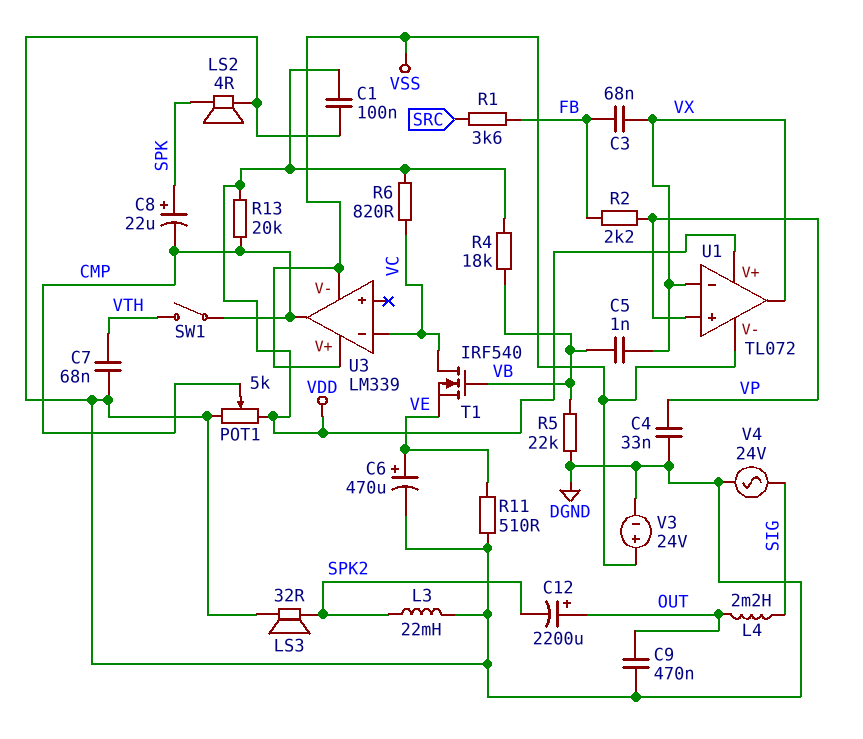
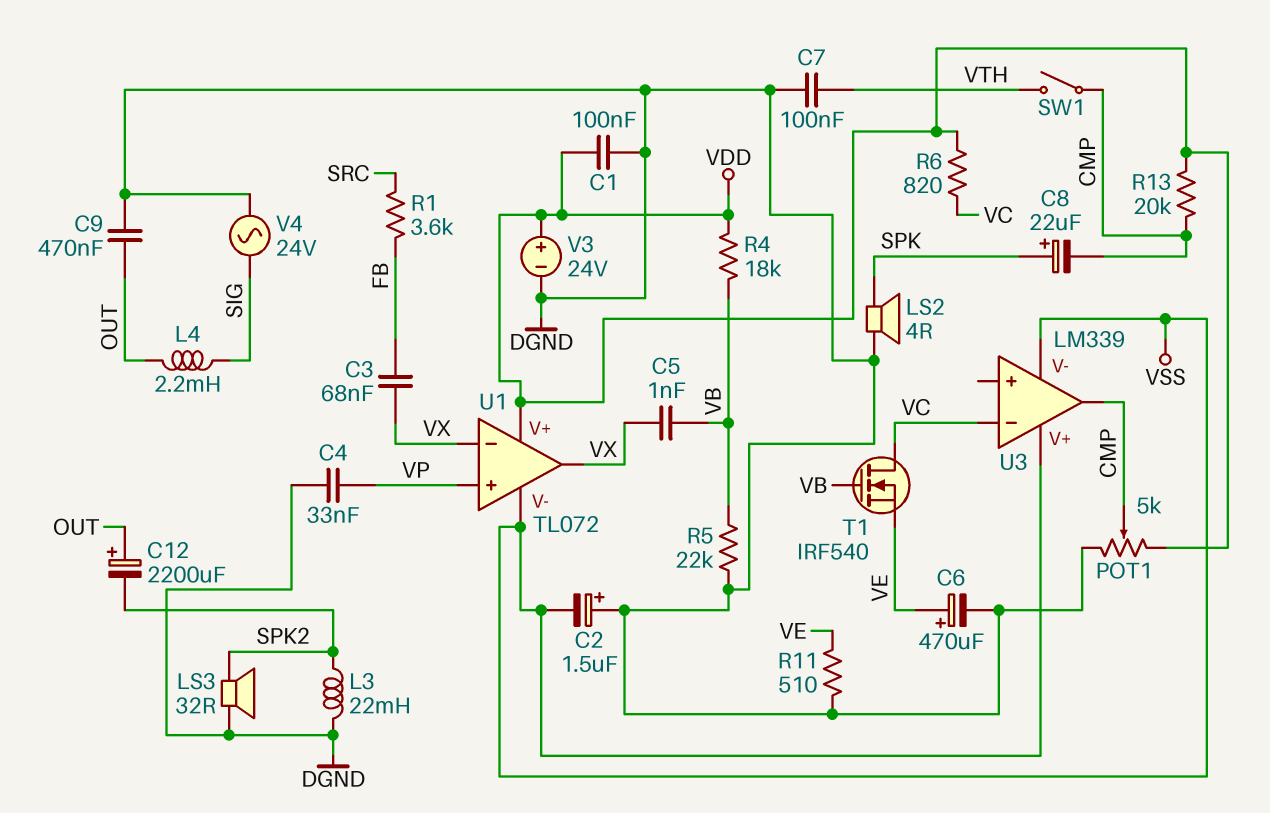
C2: none -> 1.5uF (plus DGND, minus VSS)
C7: 68nF (DGND, VTH) -> 100nF (DGND, VTH)
R2: 2.2k (FB, VP) -> none
V3: 24V (plus VSS, minus DGND) -> 24V (plus VDD, minus DGND)

